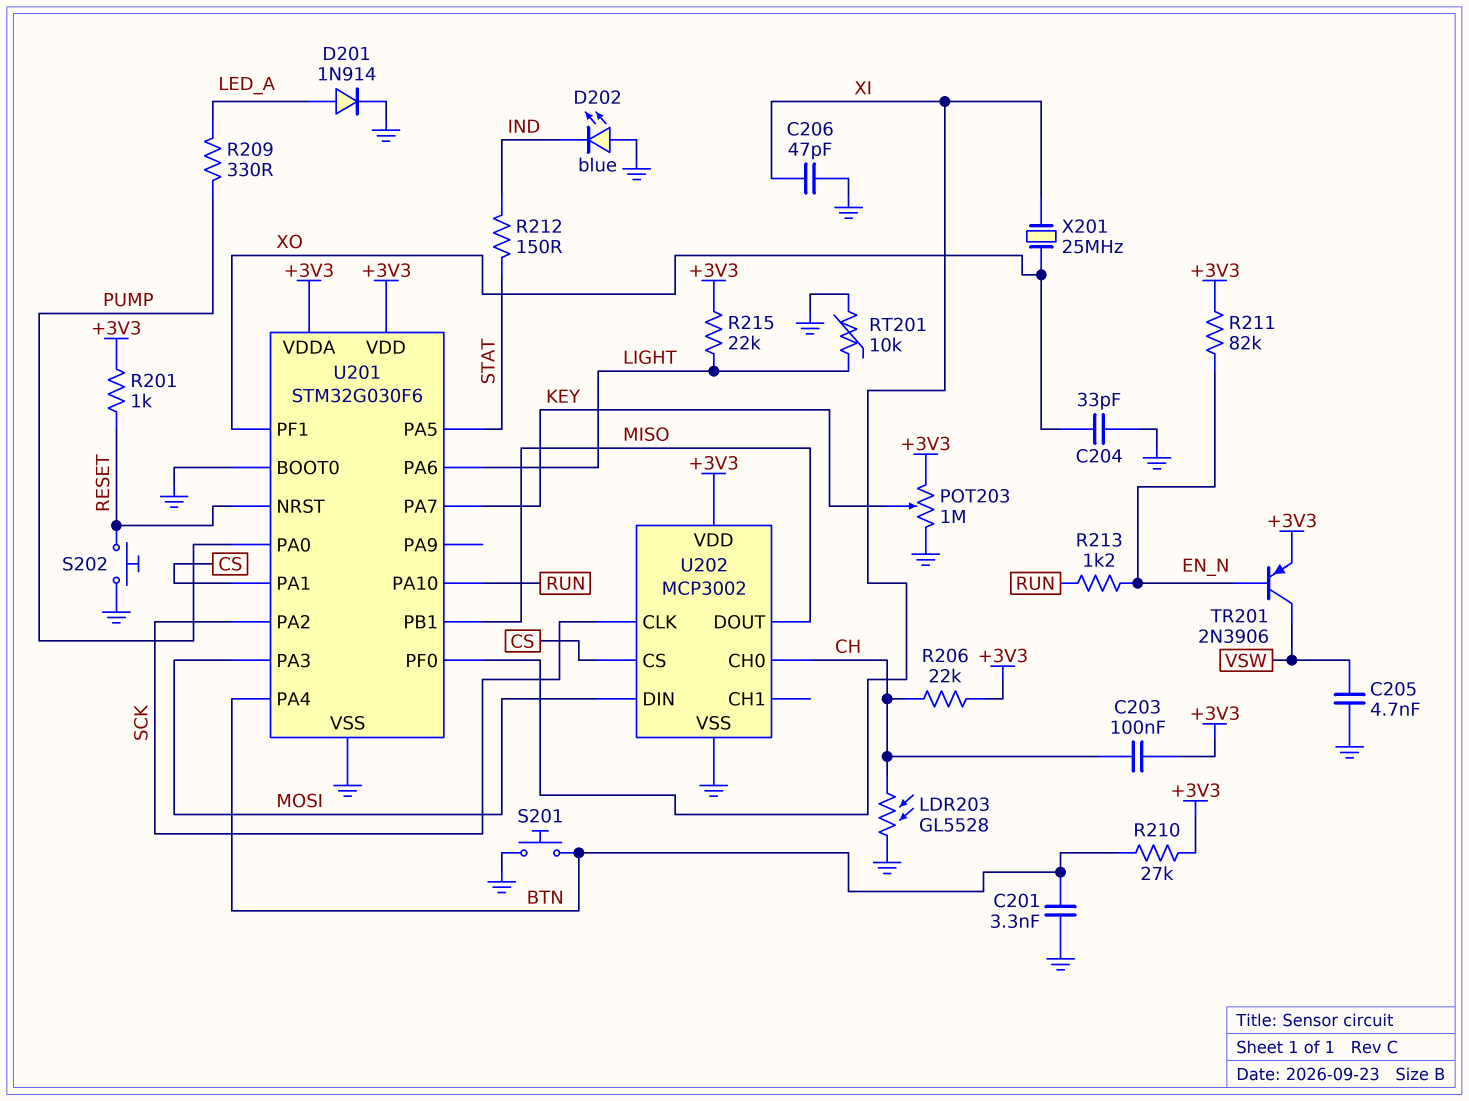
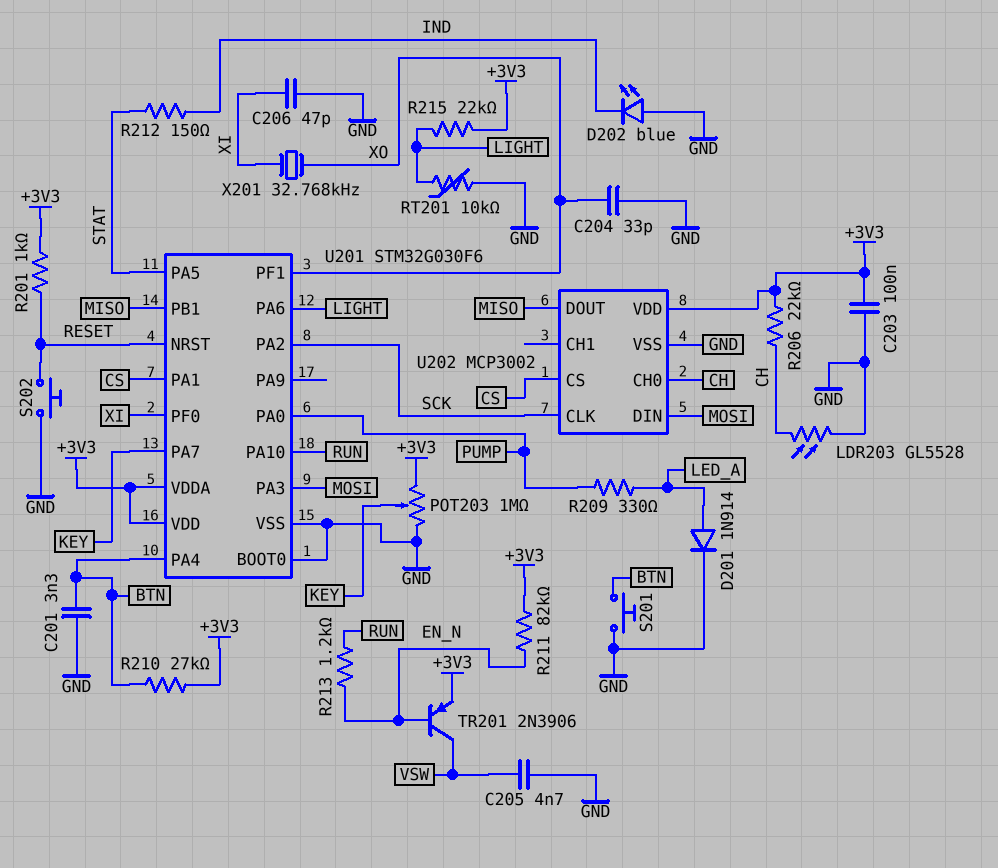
C203: 100nF (+3V3, CH) -> 100nF (+3V3, GND)
X201: 25MHz (XI, XO) -> 32.768kHz (XI, XO)

